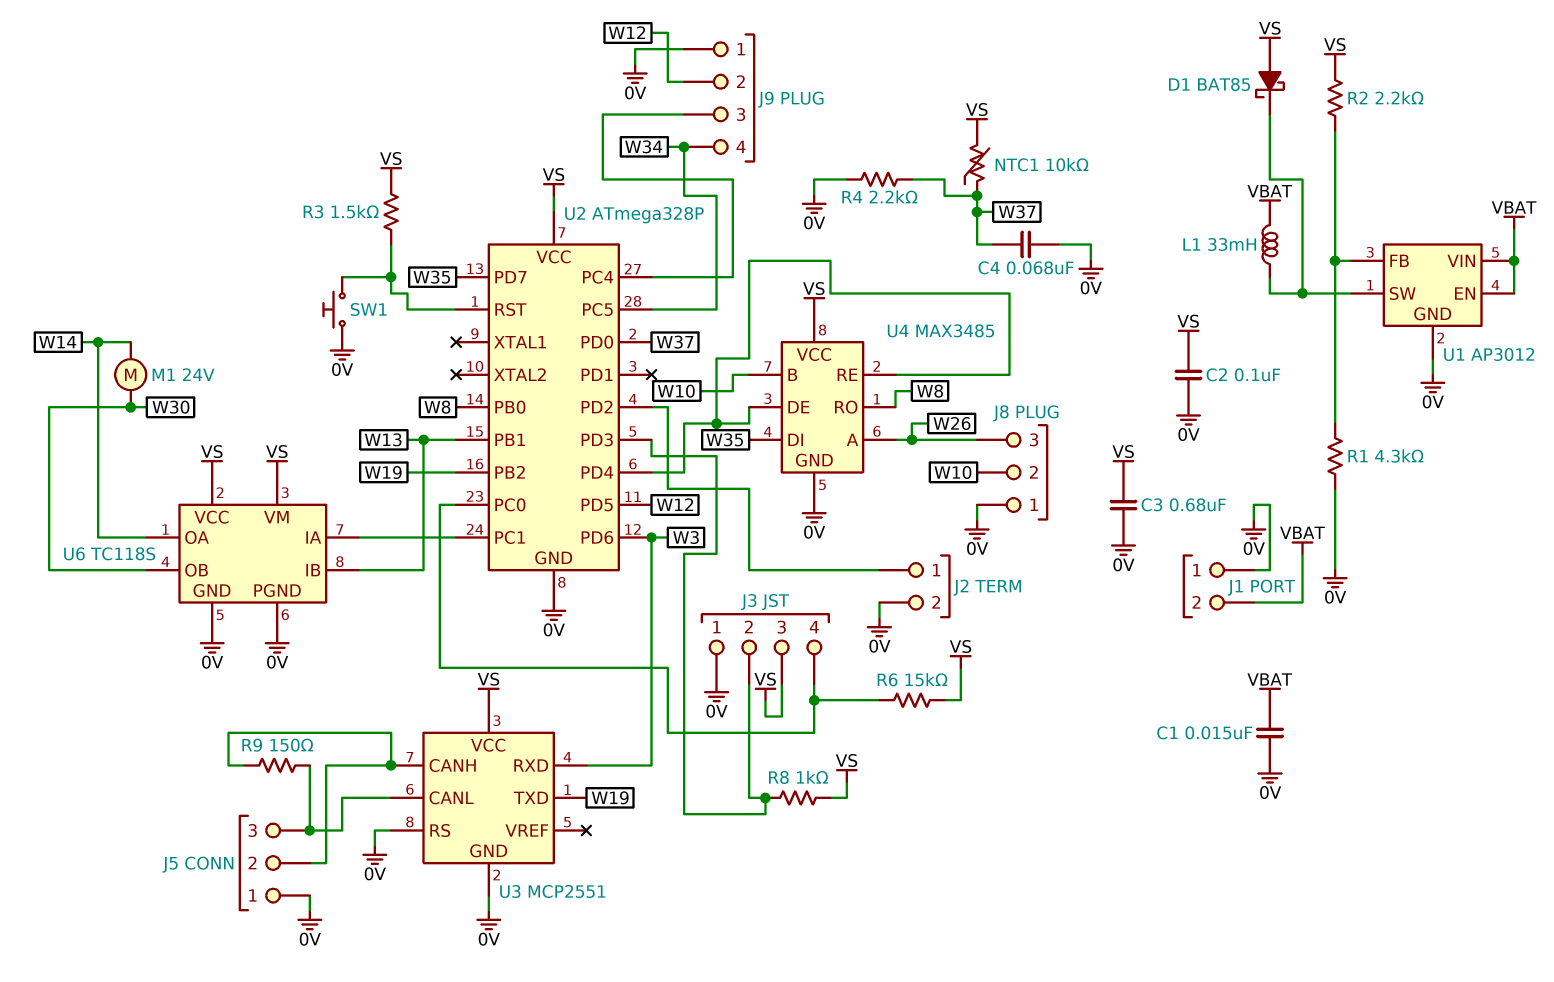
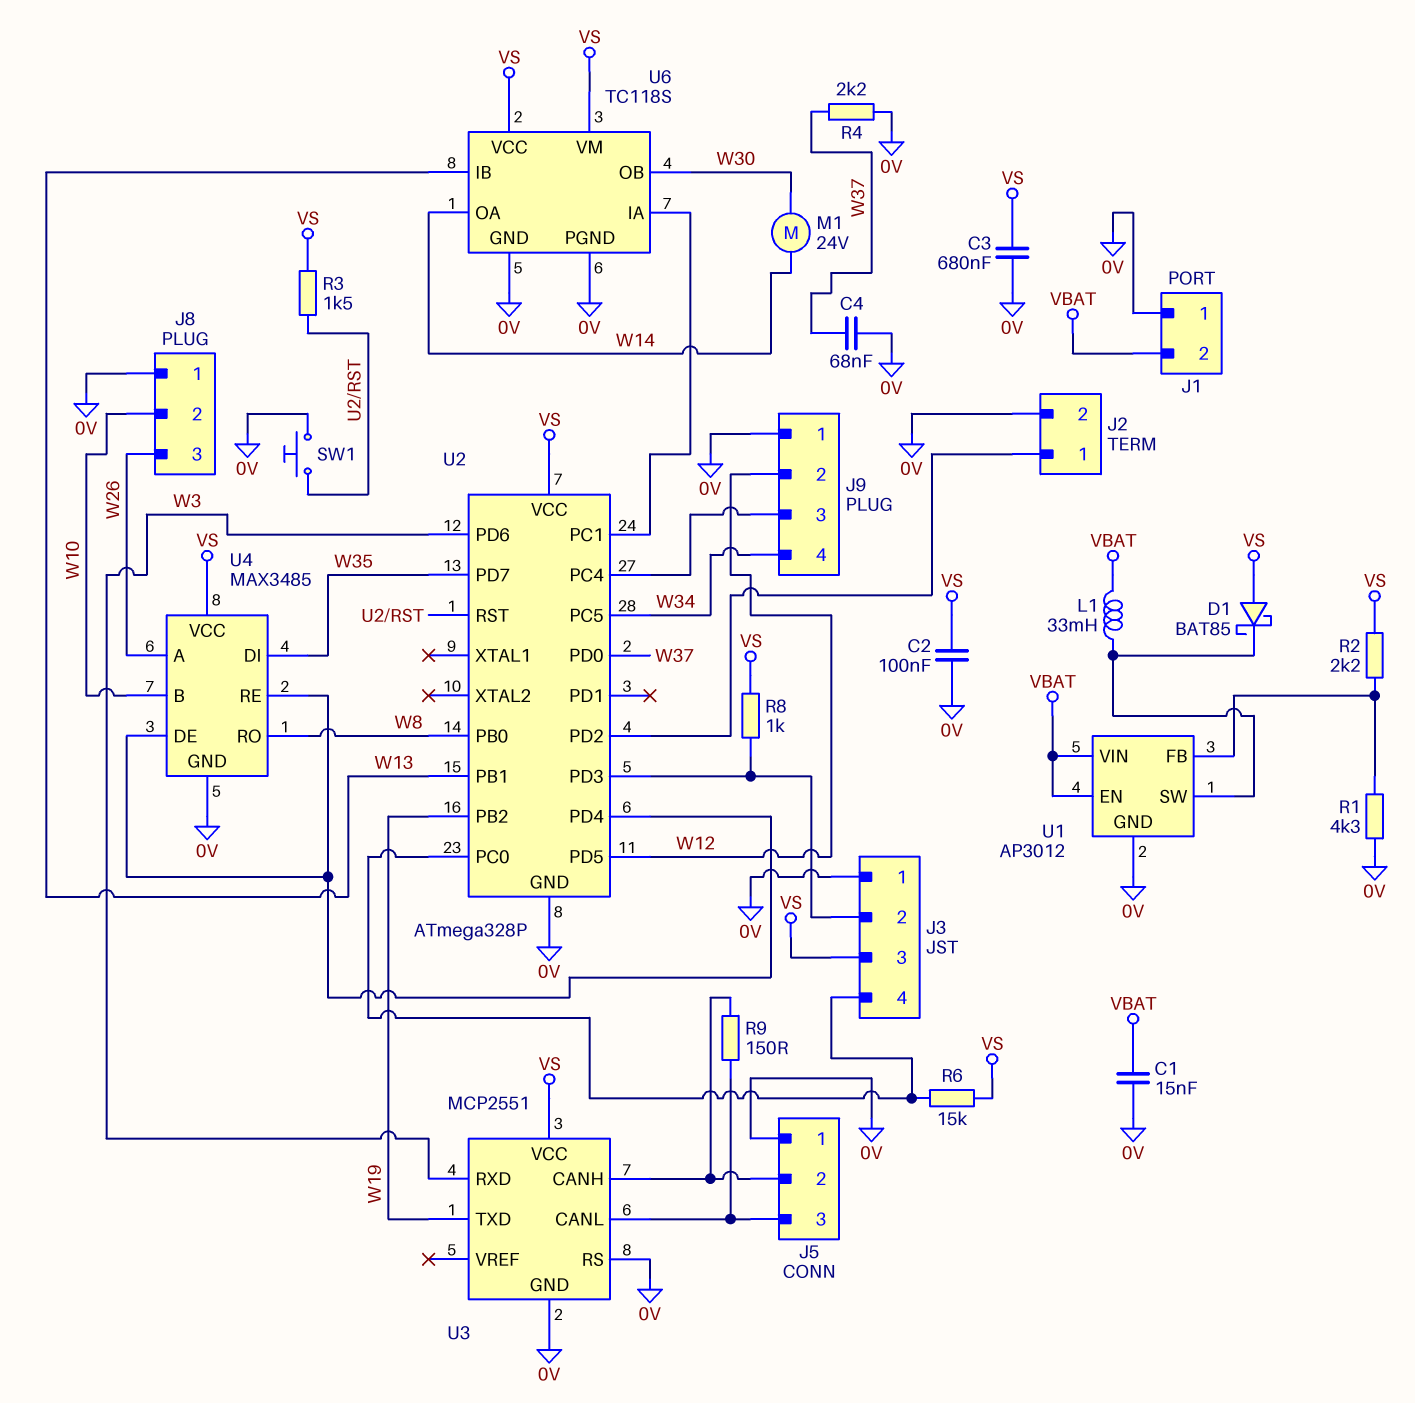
NTC1: 10k (VS, W37) -> none

